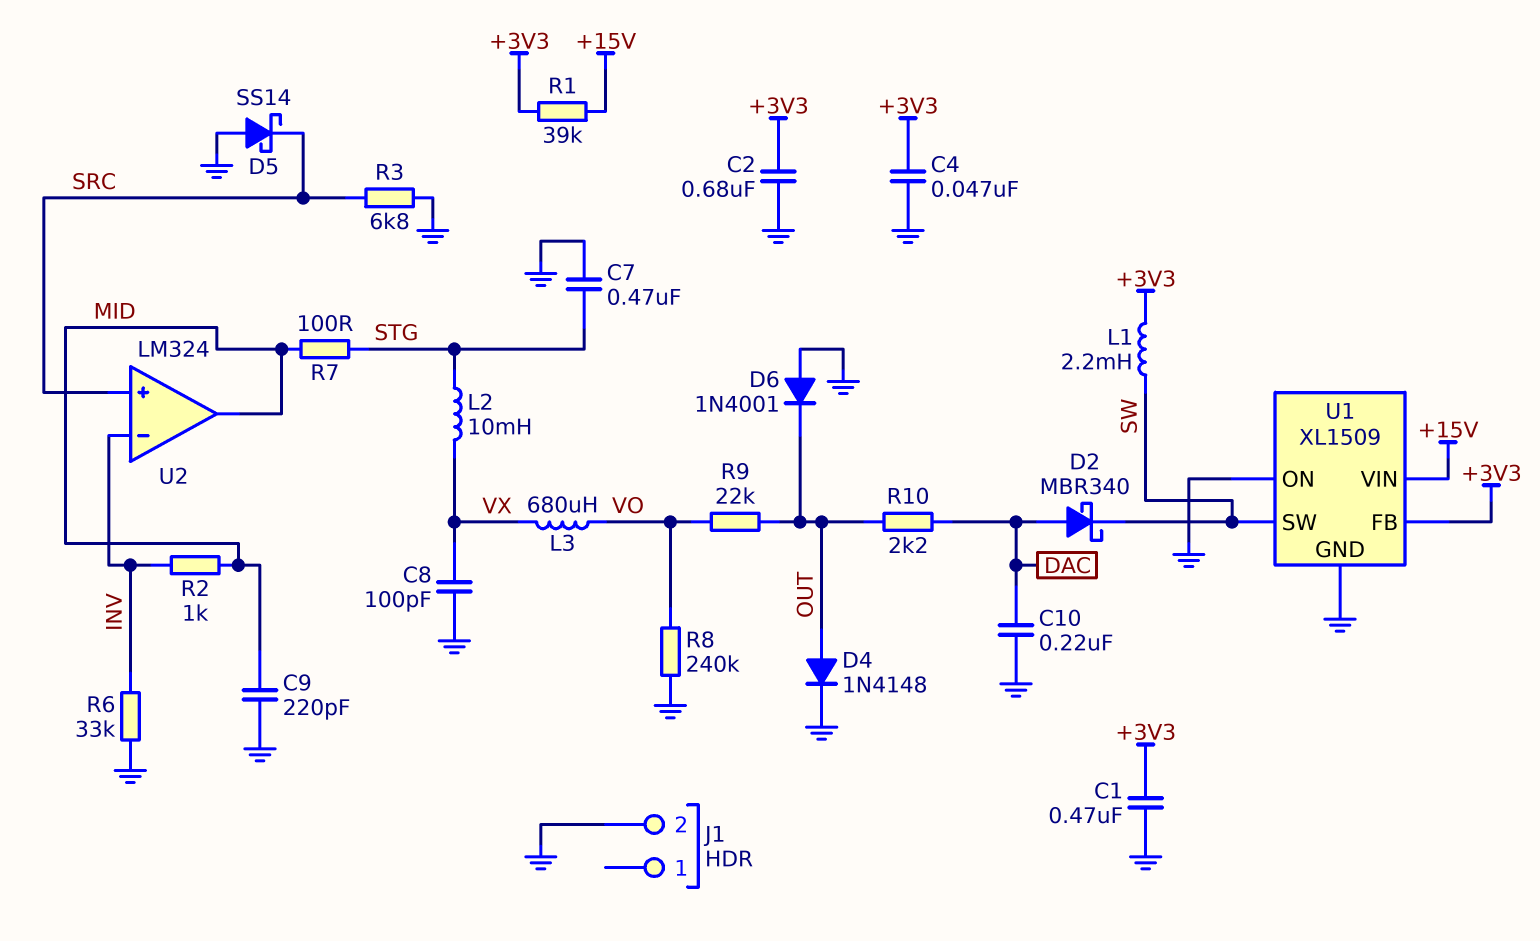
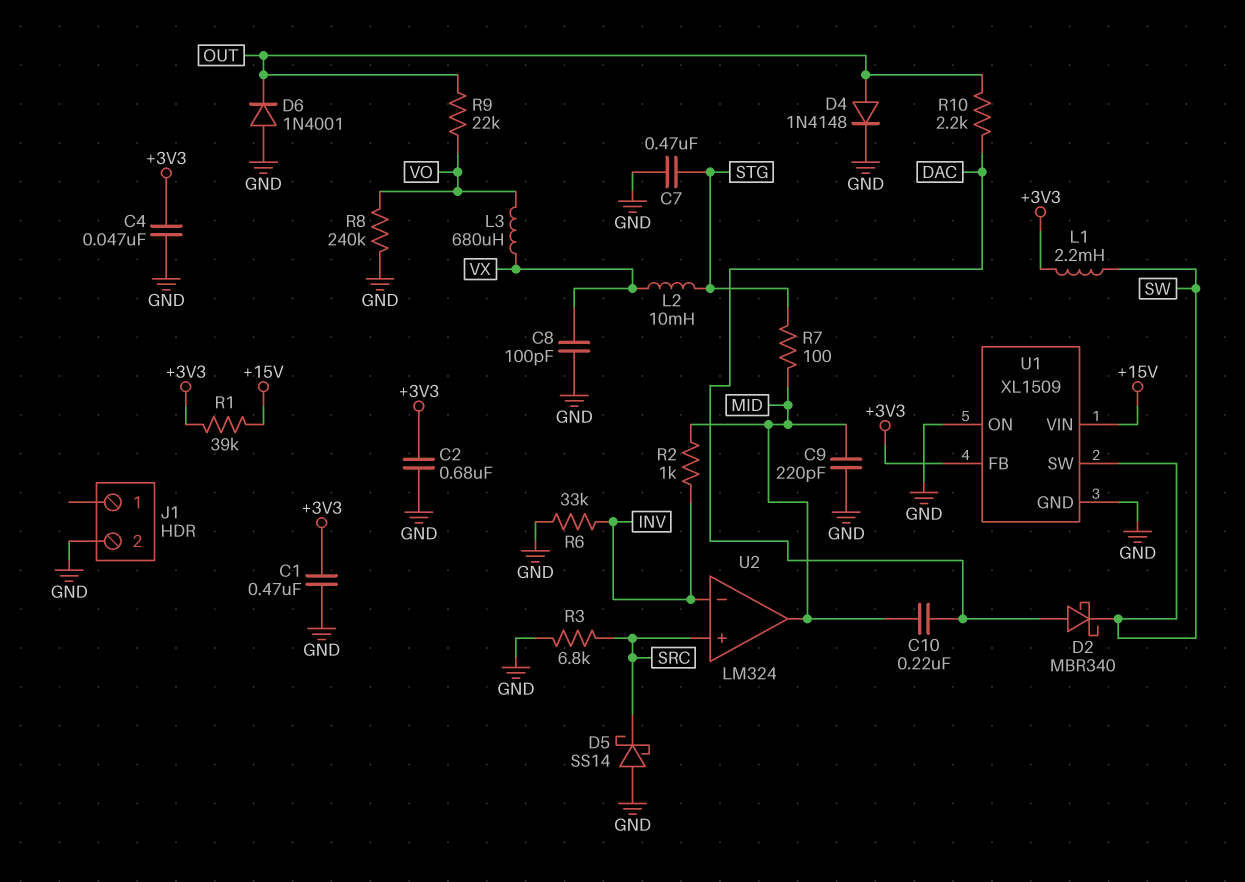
C10: 220nF (DAC, GND) -> 220nF (DAC, MID)

